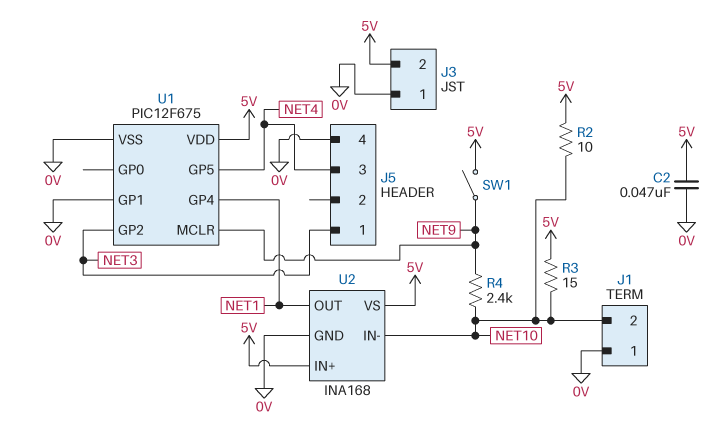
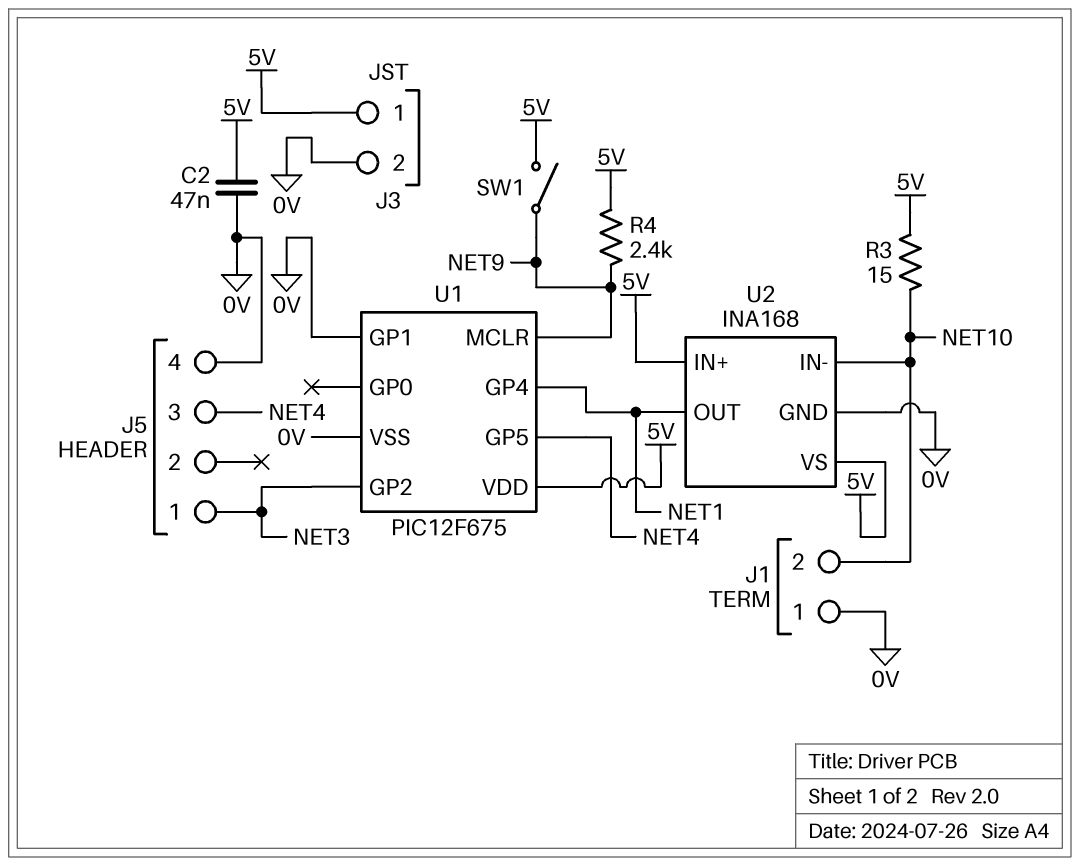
J3 pin 1: 0V -> 5V
J3 pin 2: 5V -> 0V
R2: 10 (5V, NET10) -> none
R4: 2.4k (NET9, NET10) -> 2.4k (5V, NET9)

